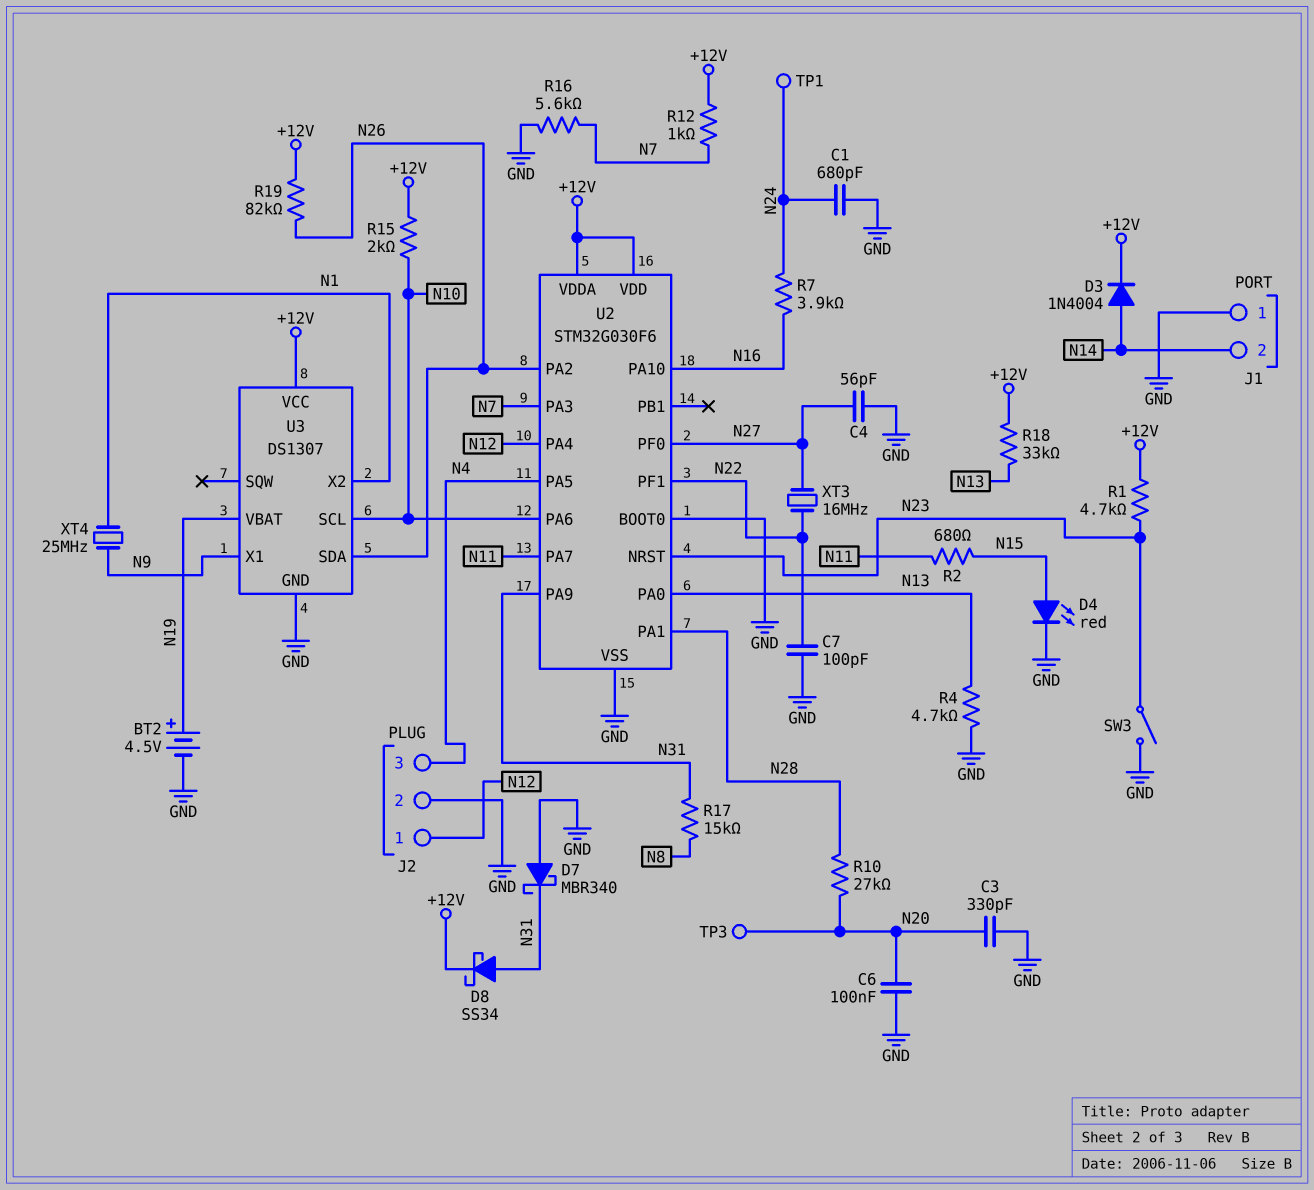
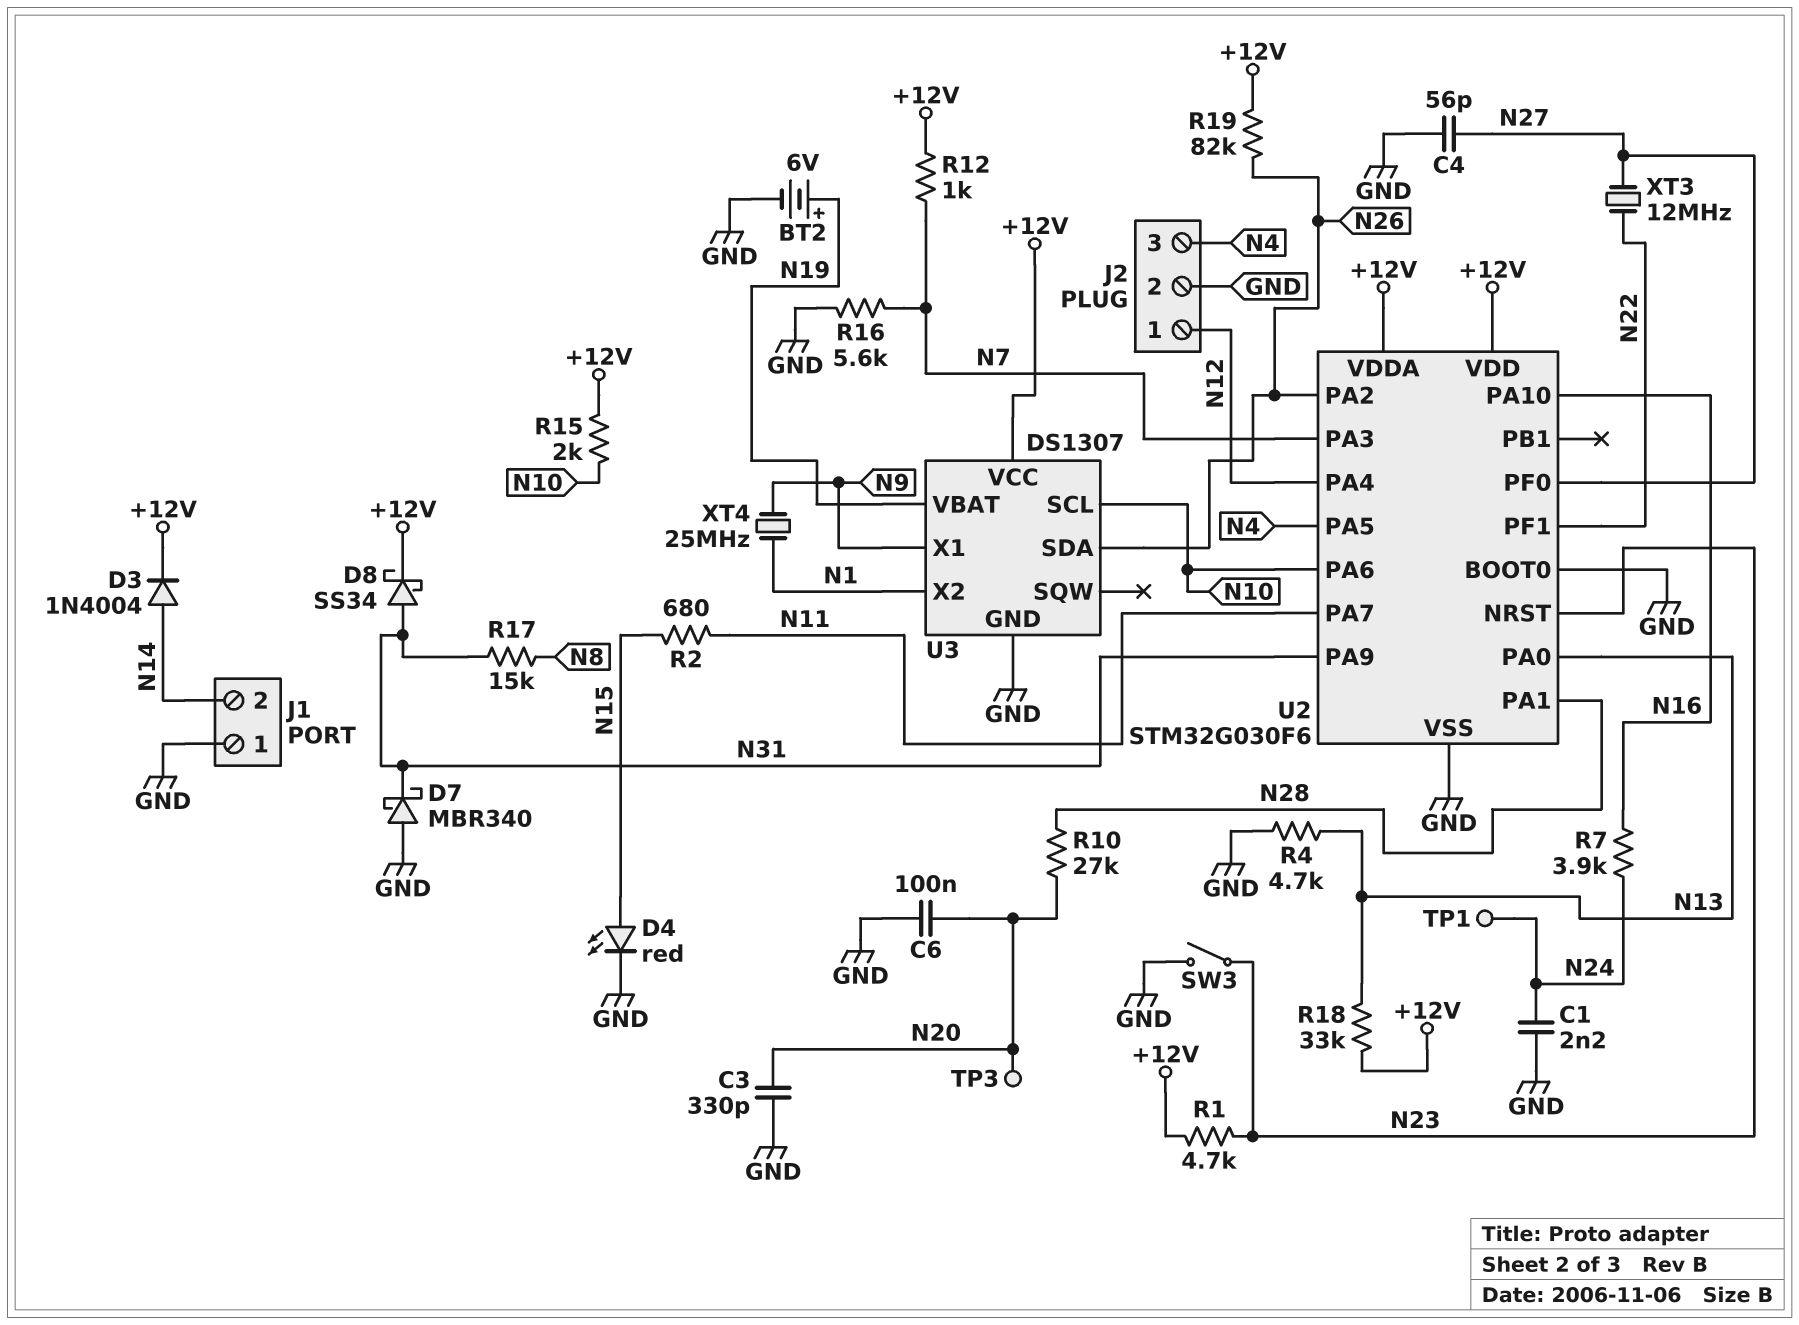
BT2: 4.5V (plus N19, minus GND) -> 6V (plus N19, minus GND)
C1: 680pF (GND, N24) -> 2.2nF (GND, N24)
C7: 100pF (GND, N22) -> none
XT3: 16MHz (N22, N27) -> 12MHz (N22, N27)

